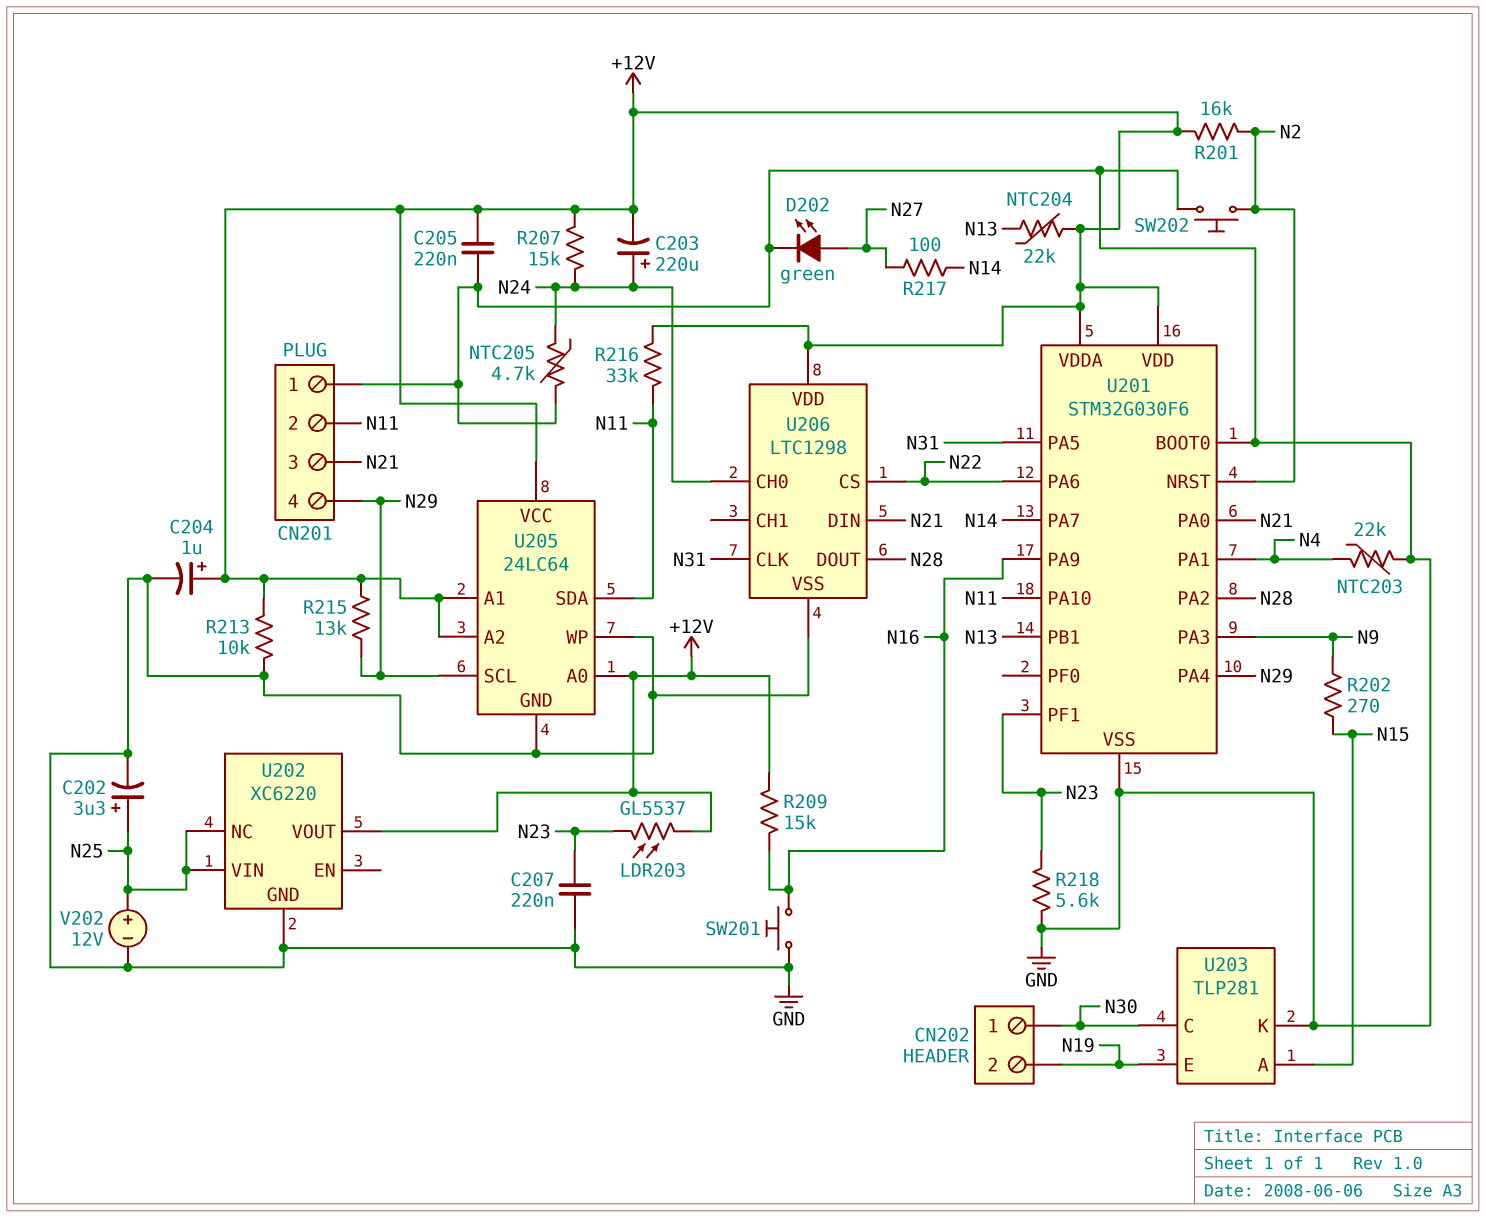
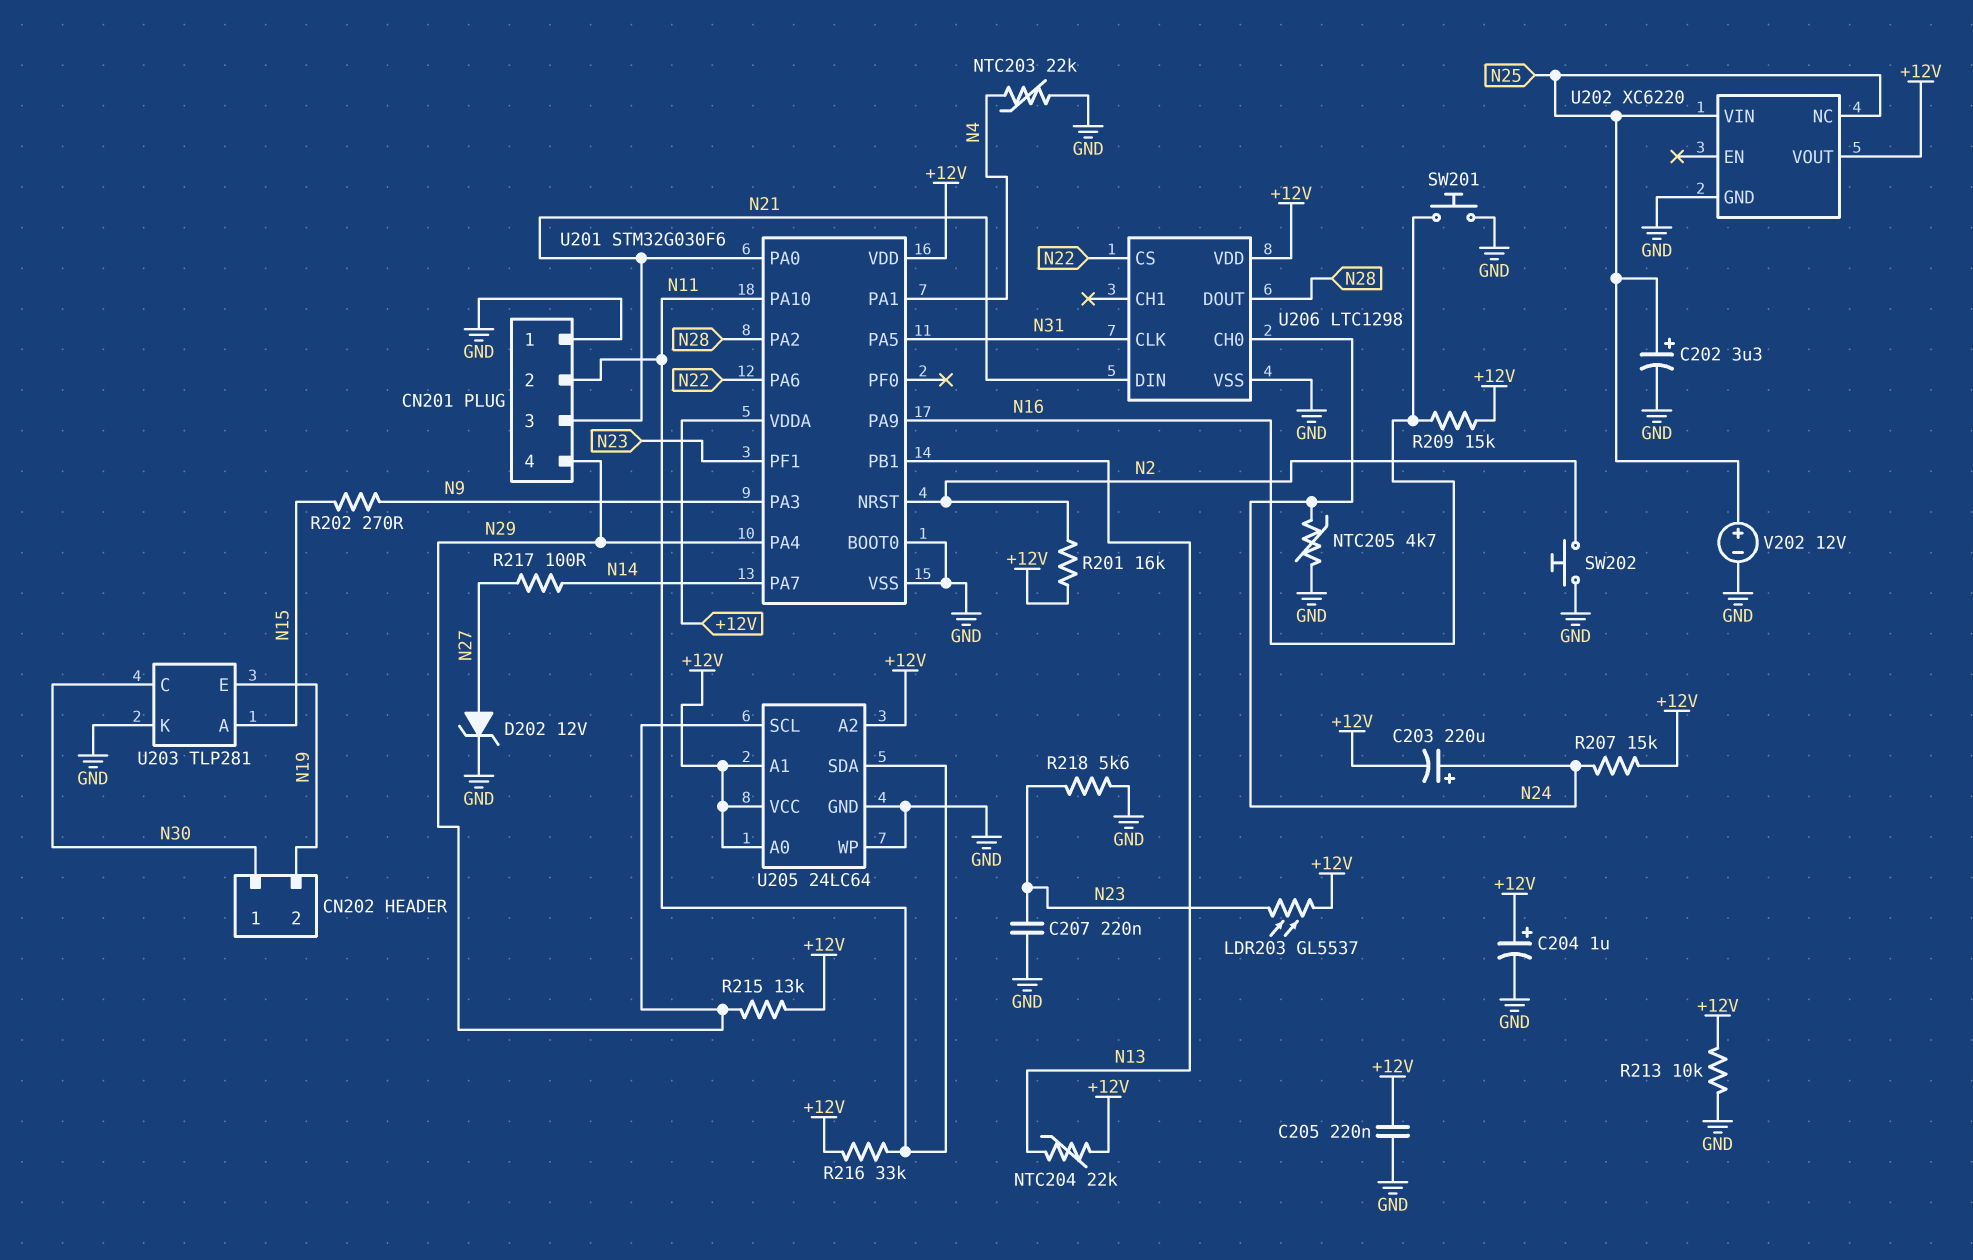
D202: LED green (A N27, K GND) -> zener 12V (A N27, K GND)

